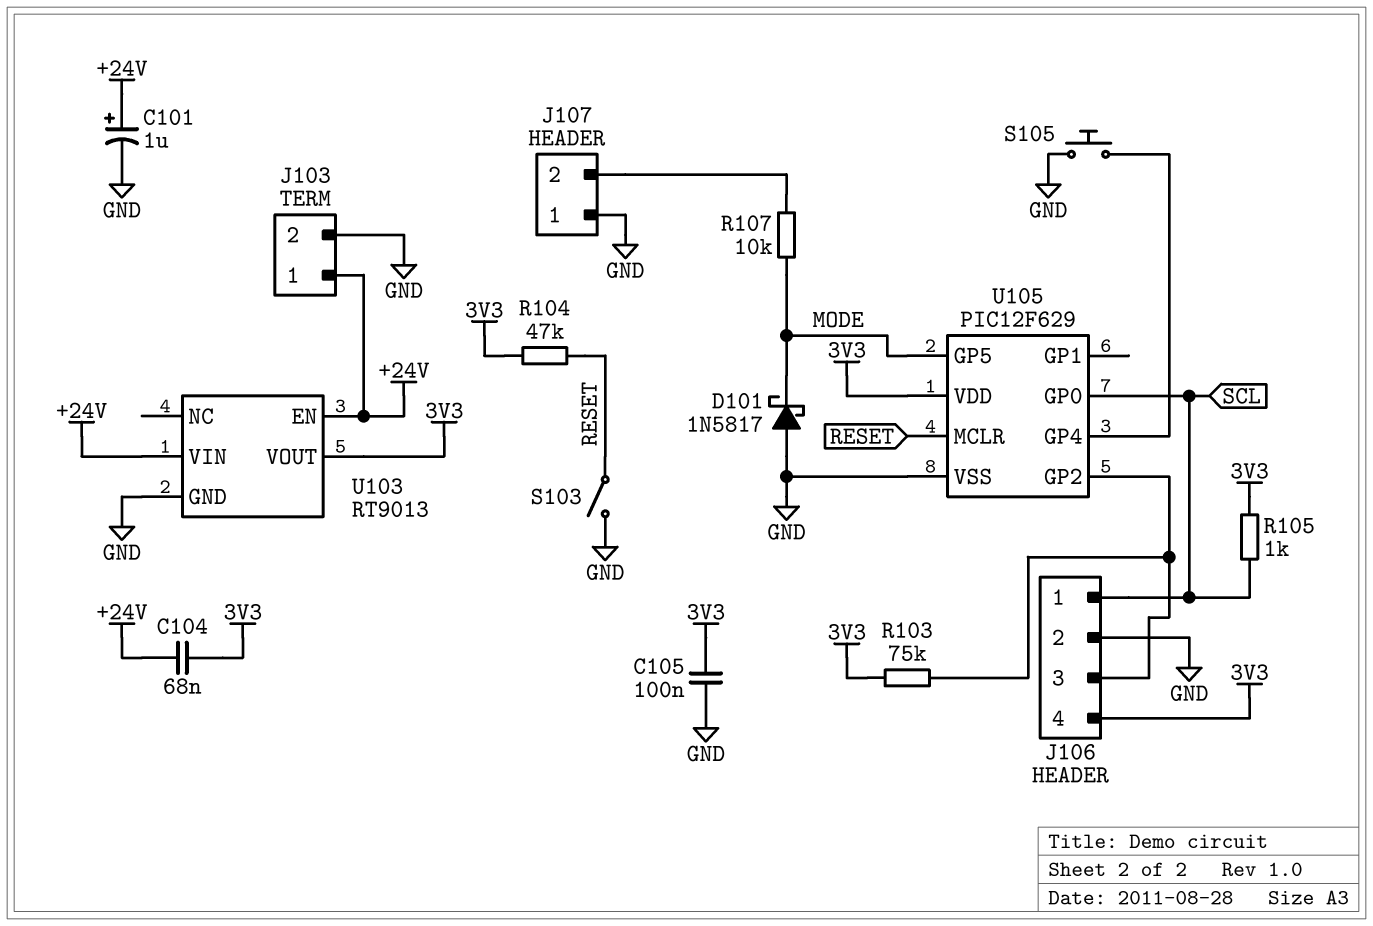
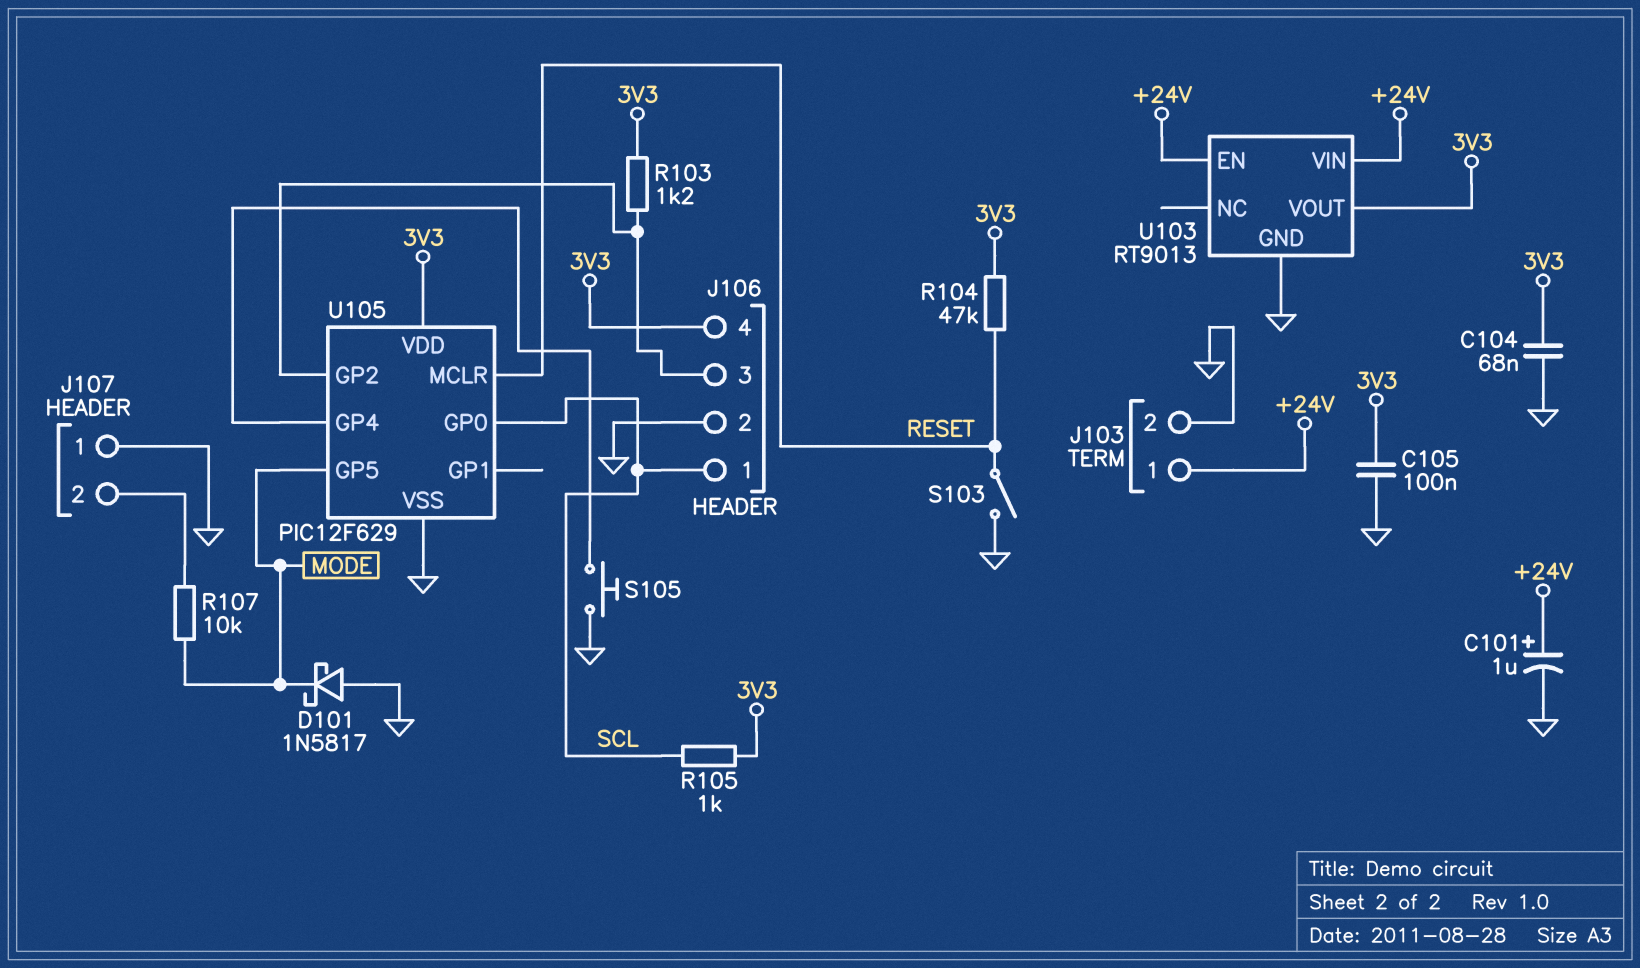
C104: 68nF (+24V, 3V3) -> 68nF (3V3, GND)
R103: 75k (3V3, J106/3) -> 1.2k (3V3, J106/3)

